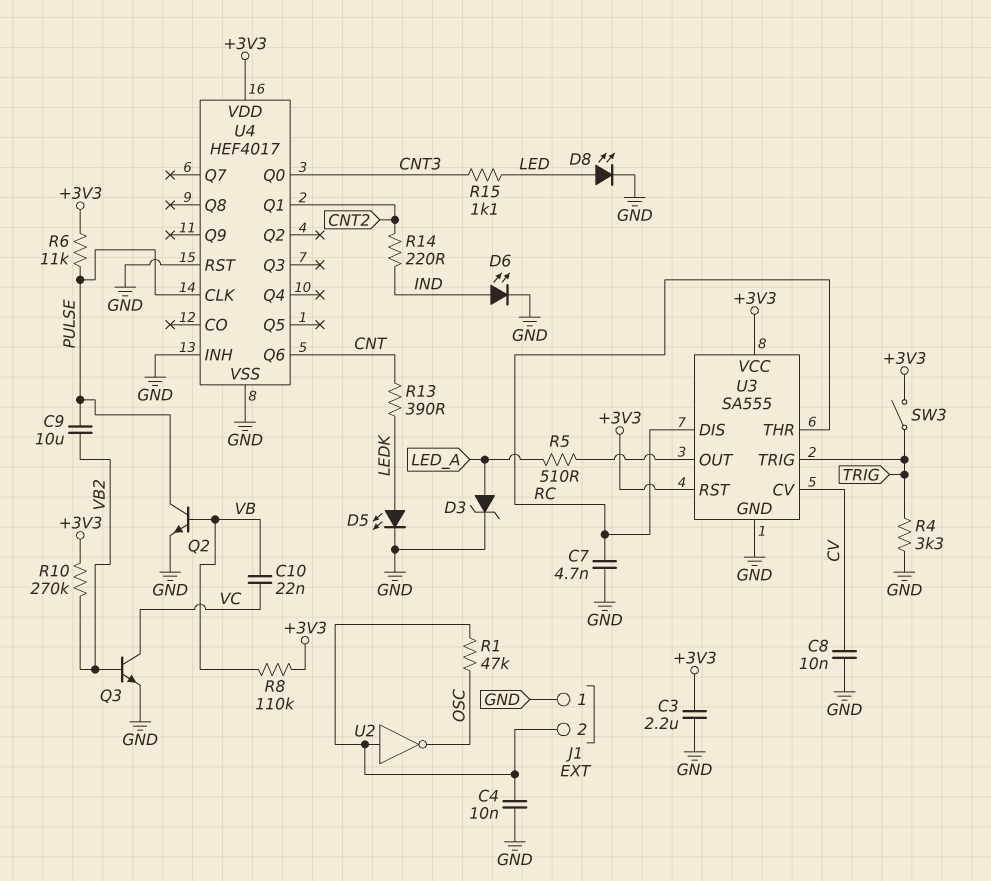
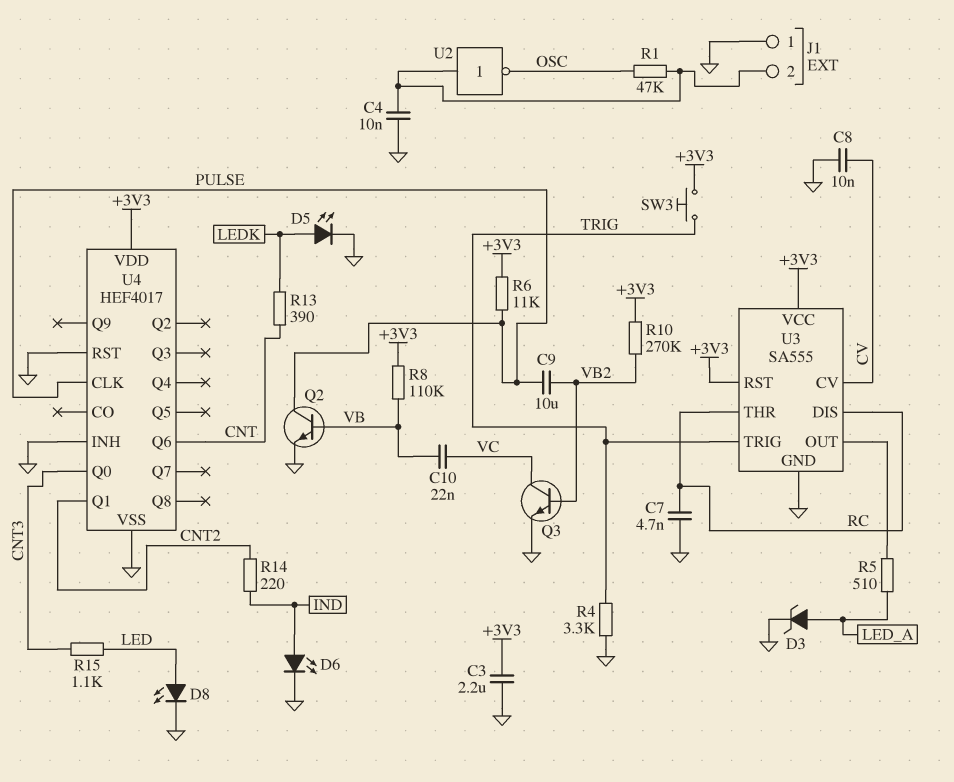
SW3: switch (+3V3, TRIG) -> button (+3V3, TRIG)

